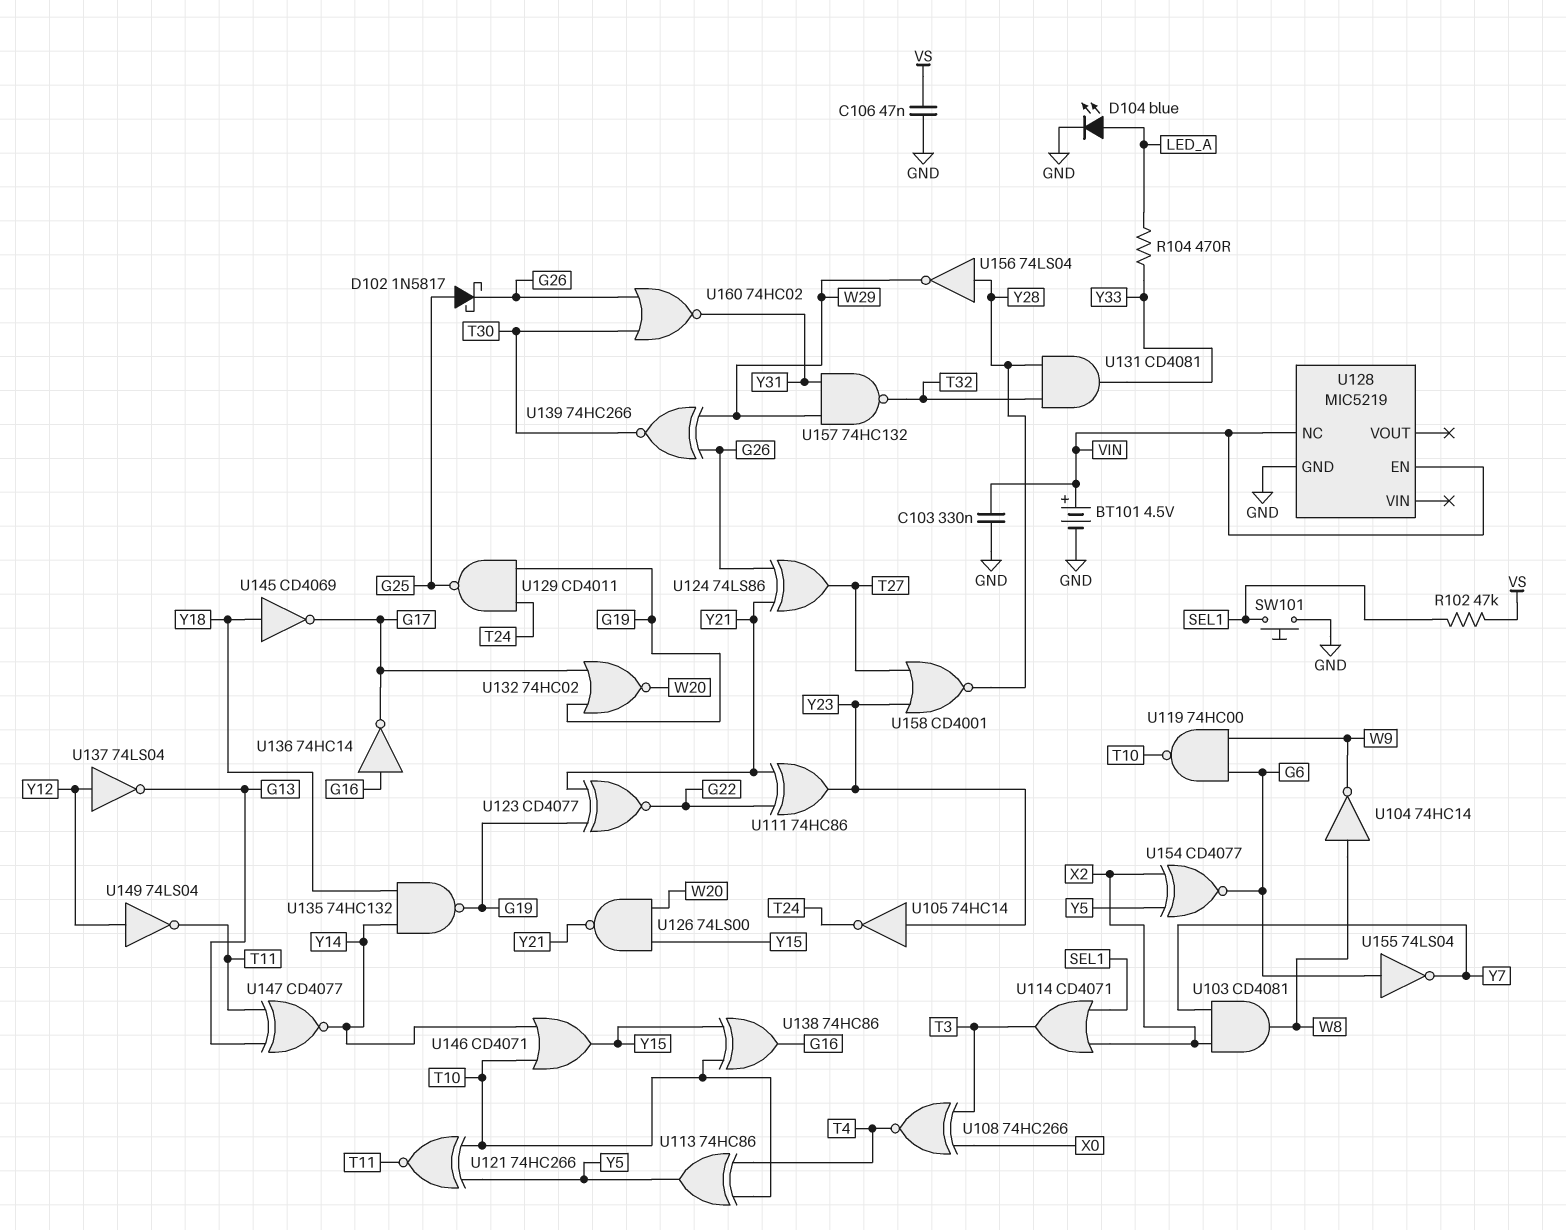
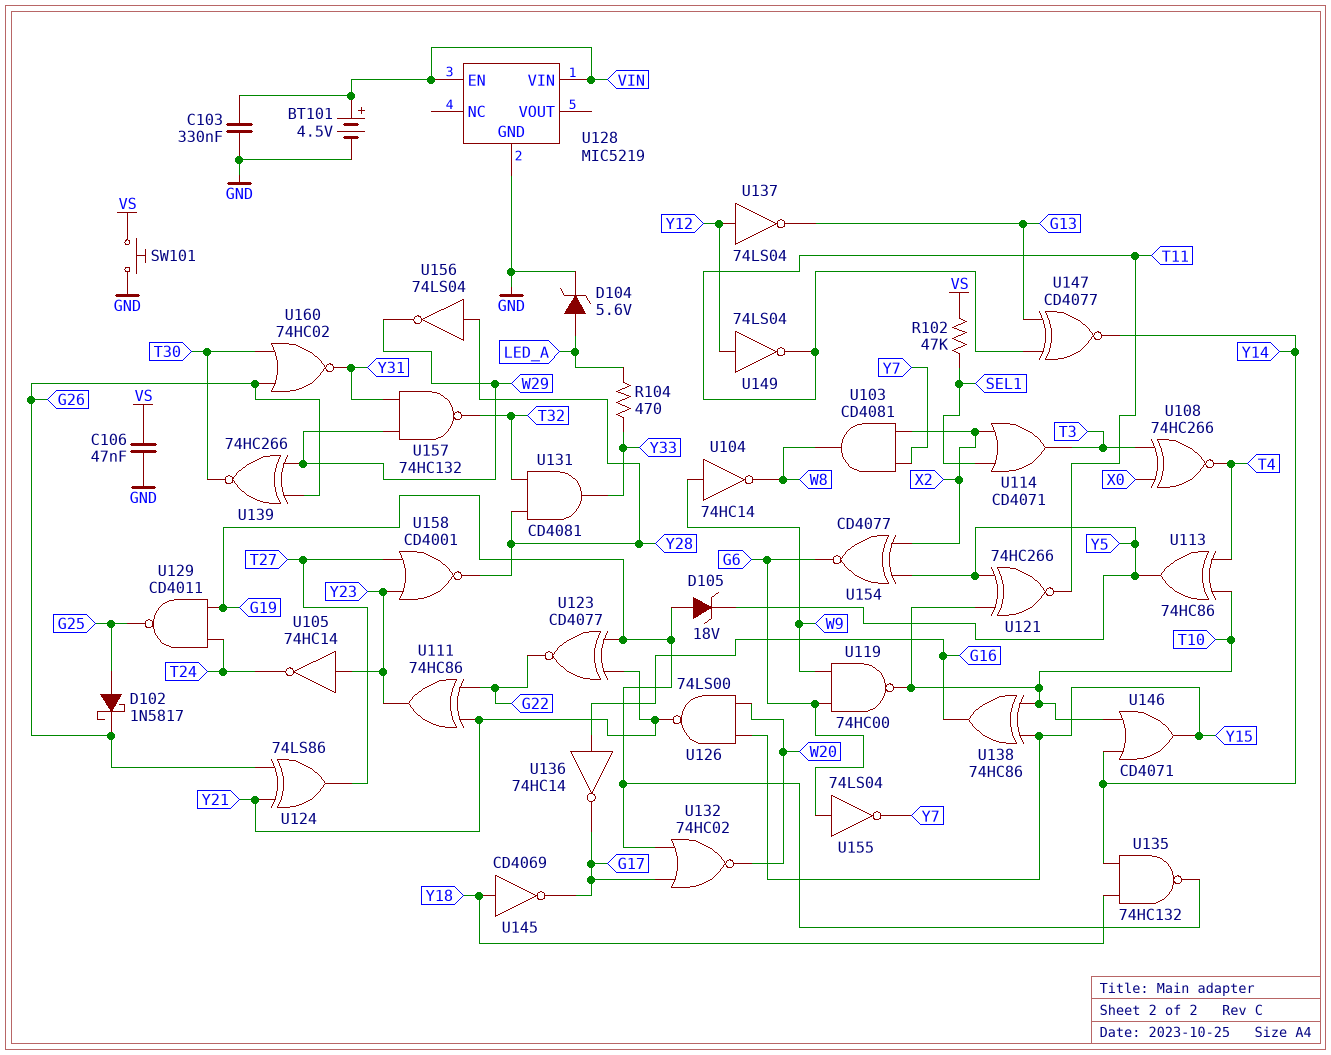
D104: LED blue (A LED_A, K GND) -> zener 5.6V (A LED_A, K GND)
D105: none -> zener 18V (A G19, K Y5)
SW101: button (GND, SEL1) -> button (GND, VS)
U104: NOT 74HC14 (in W8, out W9) -> NOT 74HC14 (in W9, out W8)
U128 pin NC: VIN -> none
U128 pin VIN: none -> VIN

